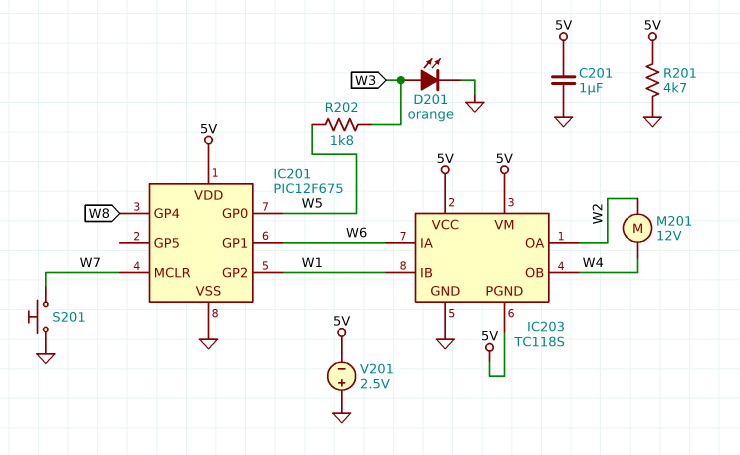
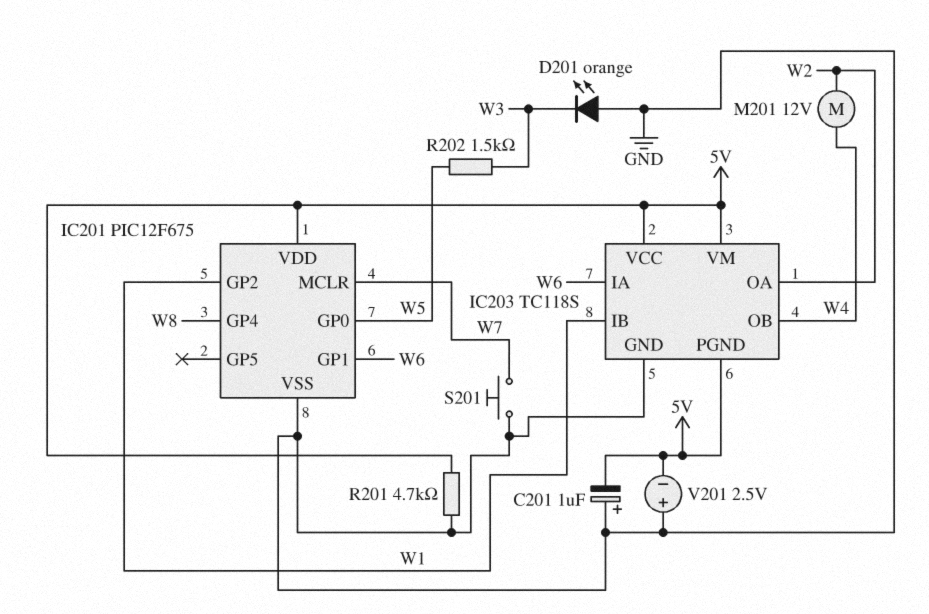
C201: 1uF (5V, GND) -> 1uF (plus GND, minus 5V)
D201: LED orange (A W3, K GND) -> LED orange (A GND, K W3)
R202: 1.8k (W3, W5) -> 1.5k (W3, W5)

